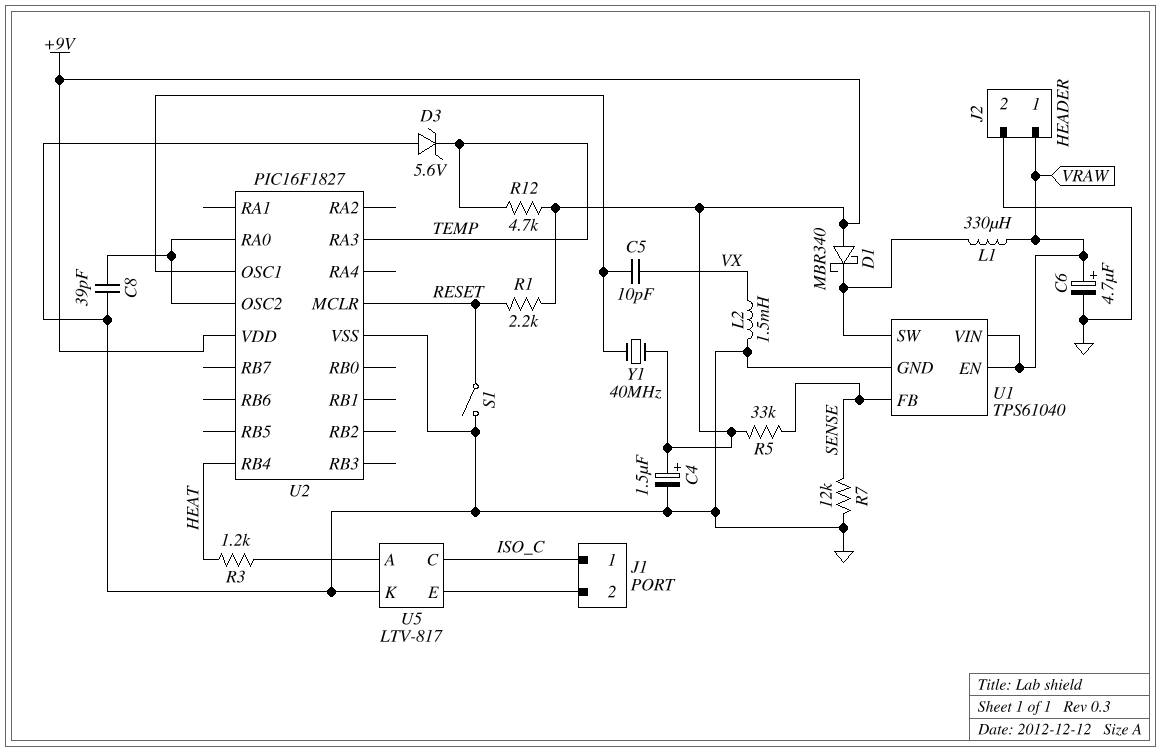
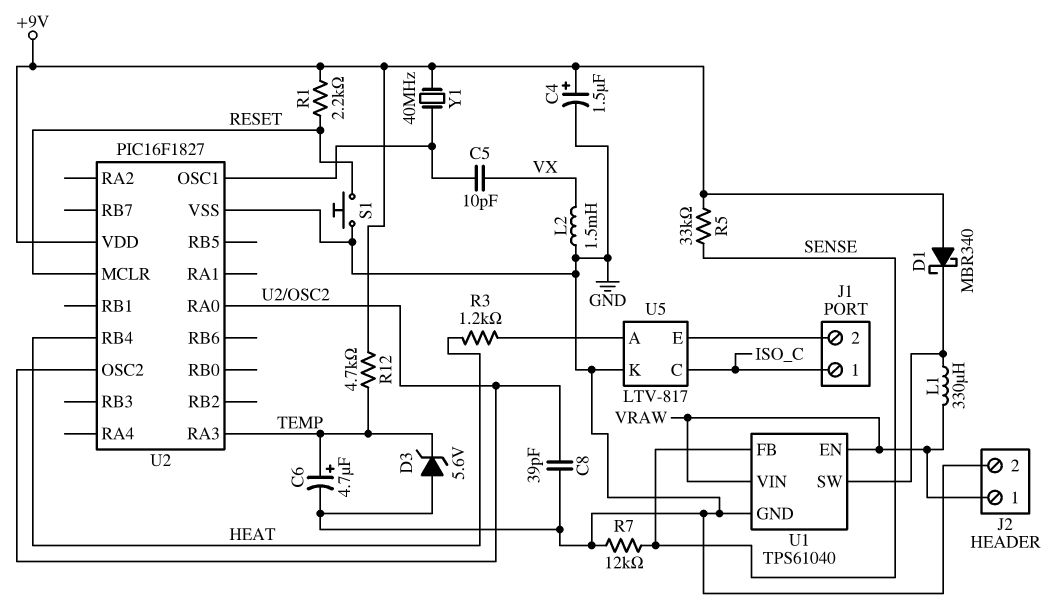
C6: 4.7uF (plus VRAW, minus GND) -> 4.7uF (plus TEMP, minus GND)
S1: switch (GND, RESET) -> button (GND, RESET)

